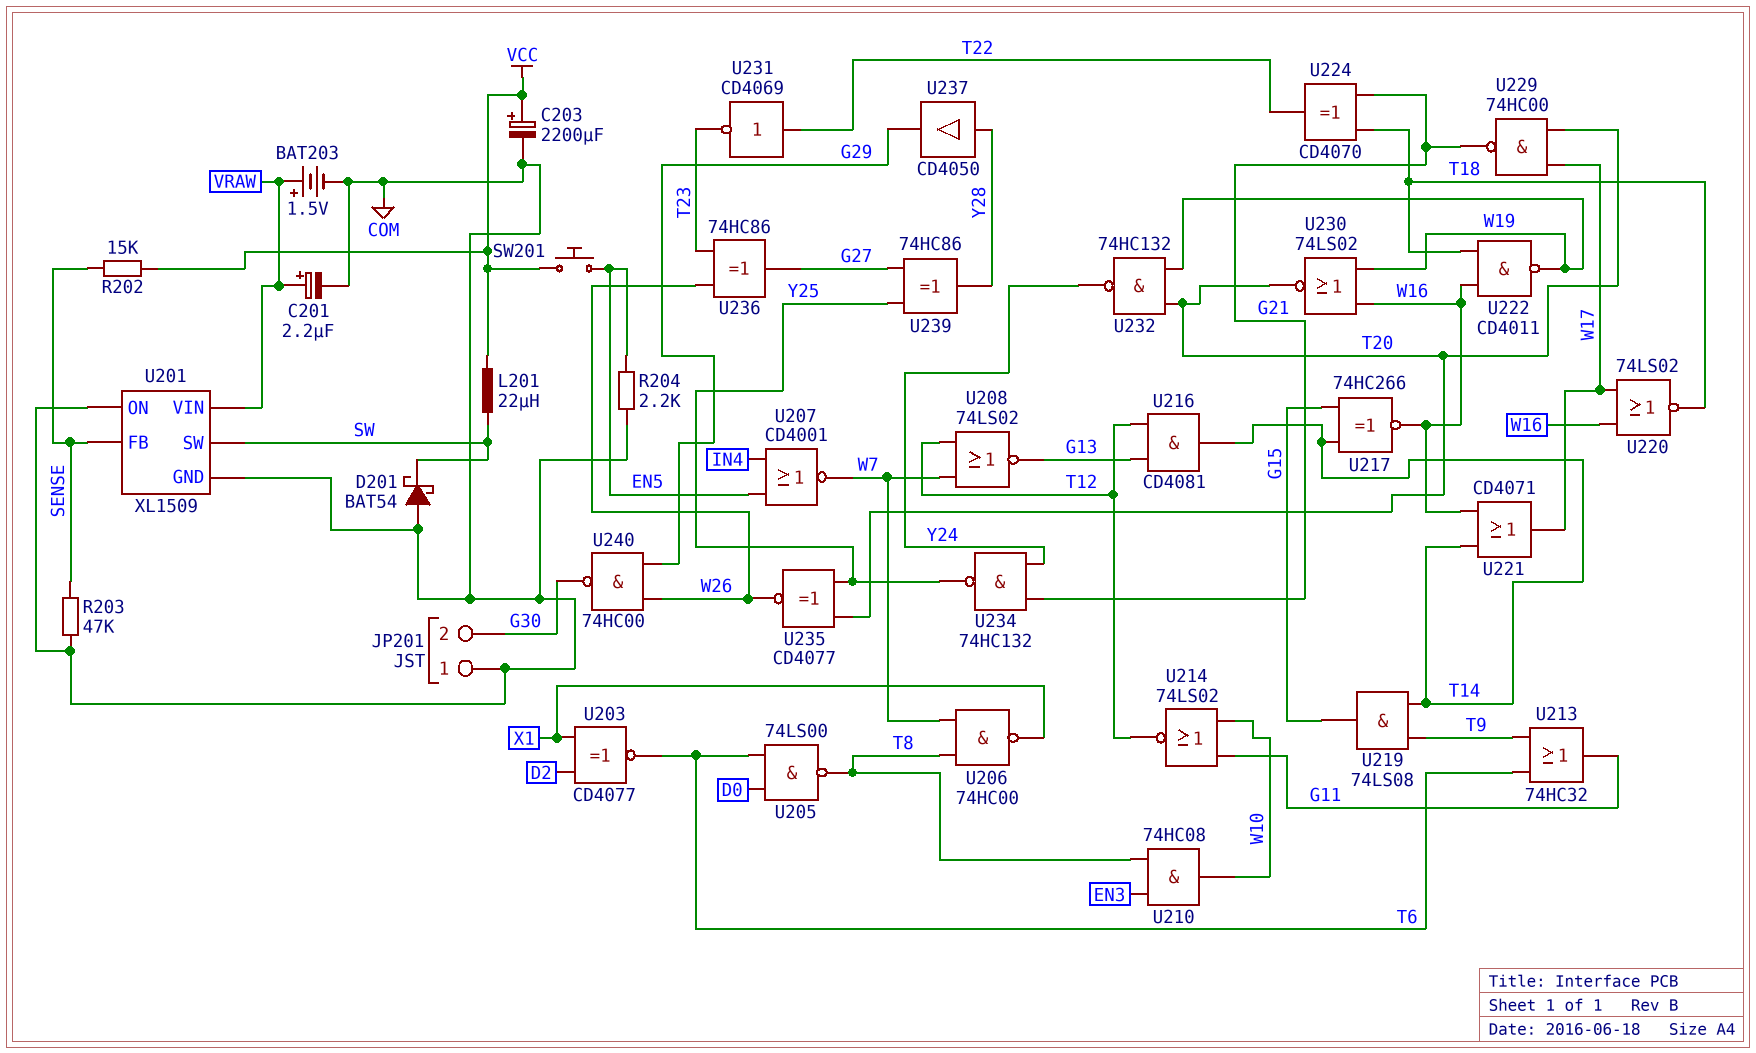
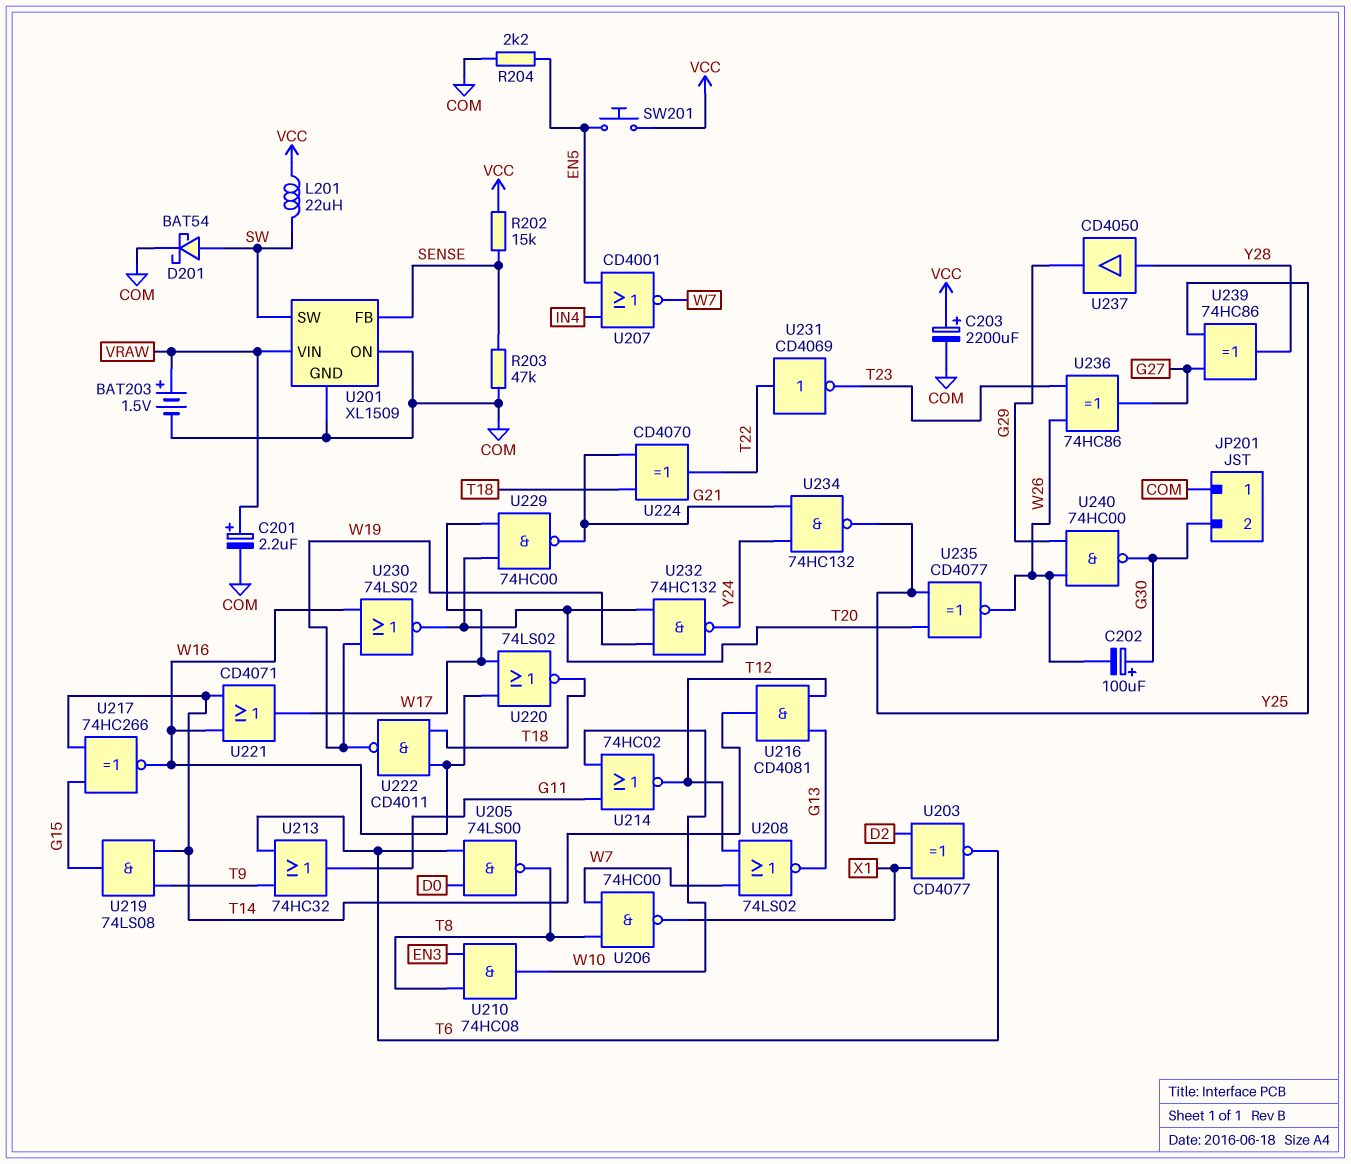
C202: none -> 100uF (plus G30, minus W26)
D201: schottky BAT54 (A COM, K SW) -> schottky BAT54 (A SW, K COM)
U214: NOR 74LS02 (in G11, in W10, out T12) -> NOR 74HC02 (in G11, in W10, out T12)

